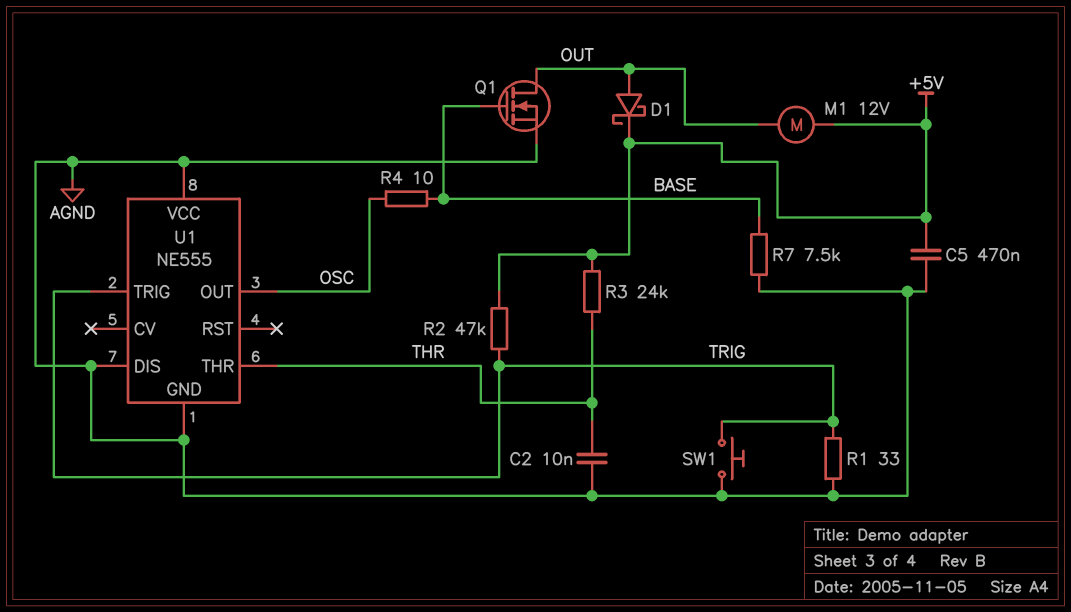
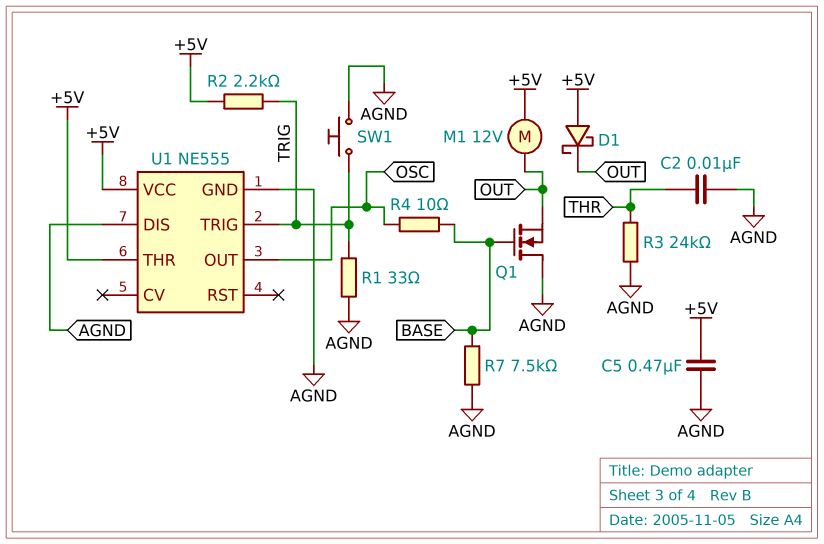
D1: schottky (A OUT, K +5V) -> schottky (A +5V, K OUT)
Q1: NMOS (G BASE, D OUT, S AGND) -> NMOS (G BASE, D AGND, S OUT)
R2: 47k (+5V, TRIG) -> 2.2k (+5V, TRIG)
R3: 24k (+5V, THR) -> 24k (AGND, THR)
U1 pin THR: THR -> +5V
U1 pin VCC: AGND -> +5V

